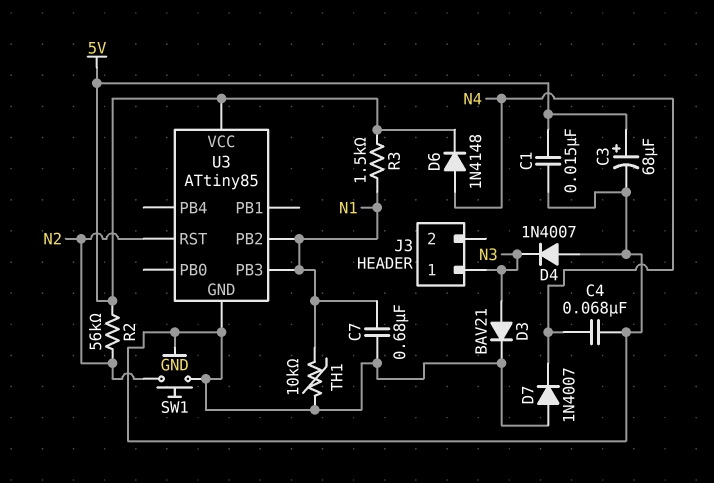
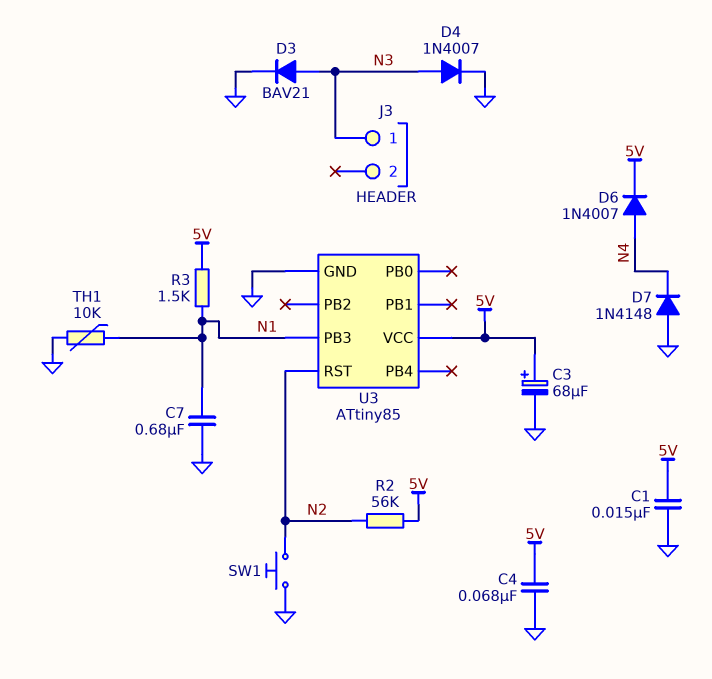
C4: 68nF (GND, N4) -> 68nF (5V, GND)
D4: diode 1N4007 (A GND, K N3) -> diode 1N4007 (A N3, K GND)
D6: diode 1N4148 (A N4, K 5V) -> diode 1N4007 (A N4, K 5V)
D7: diode 1N4007 (A GND, K N4) -> diode 1N4148 (A GND, K N4)
U3 pin PB2: N1 -> none

